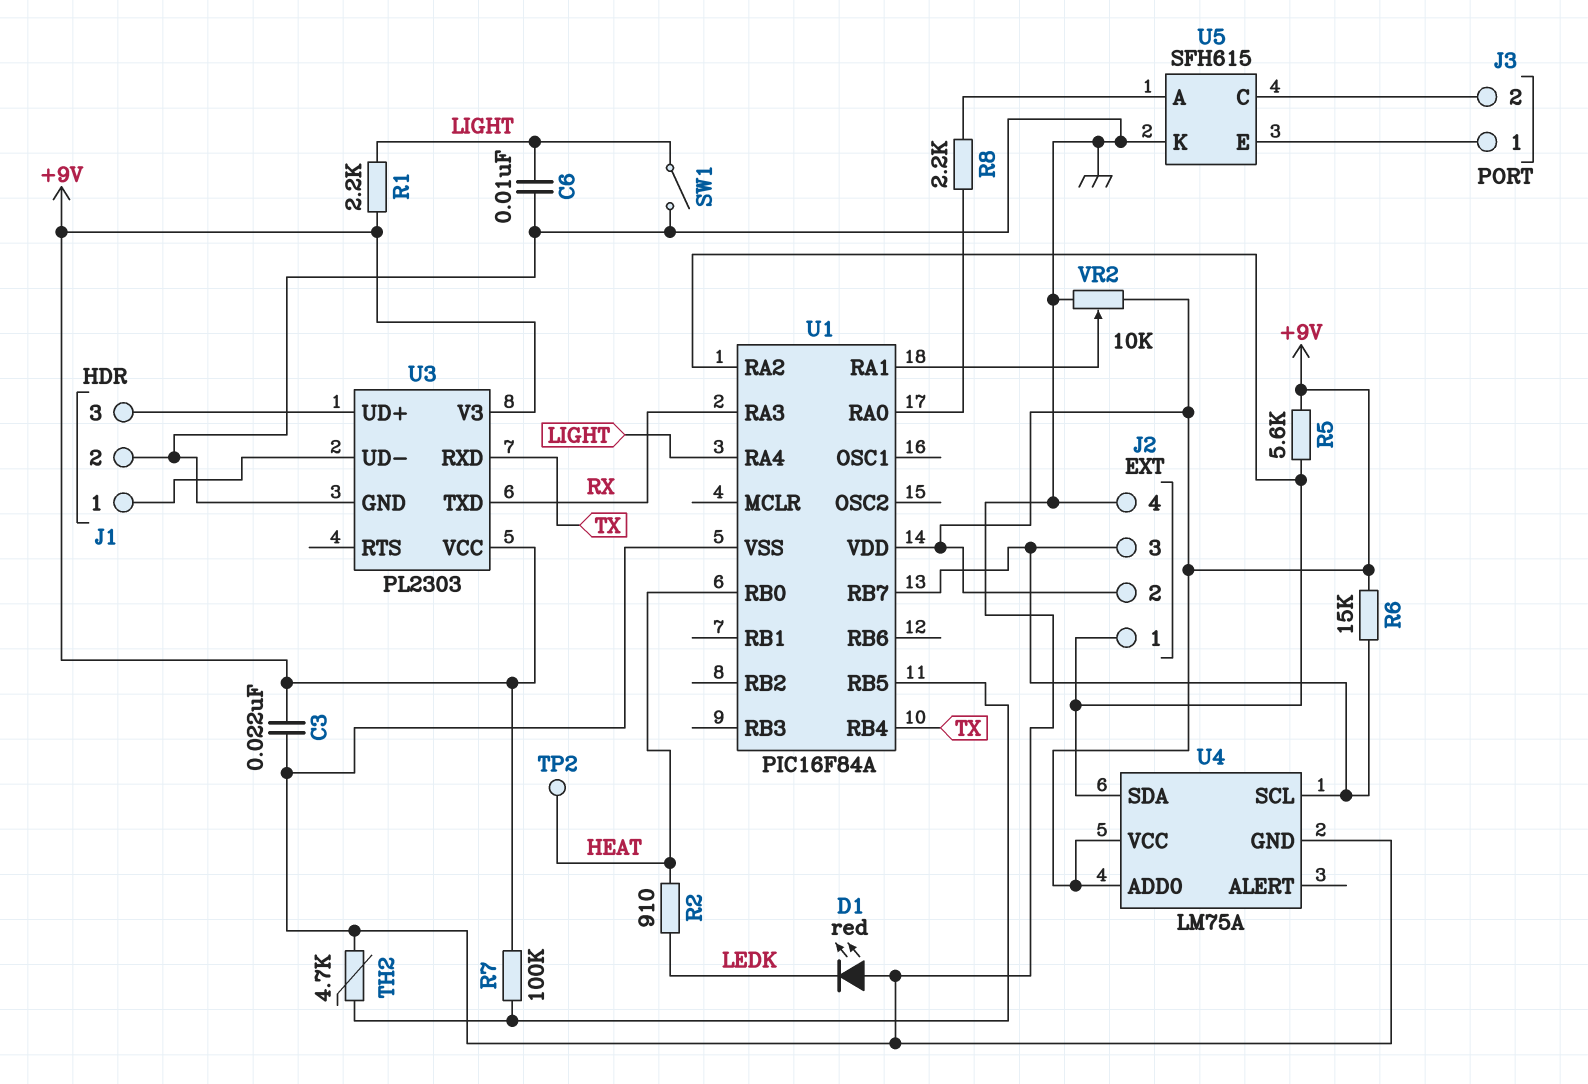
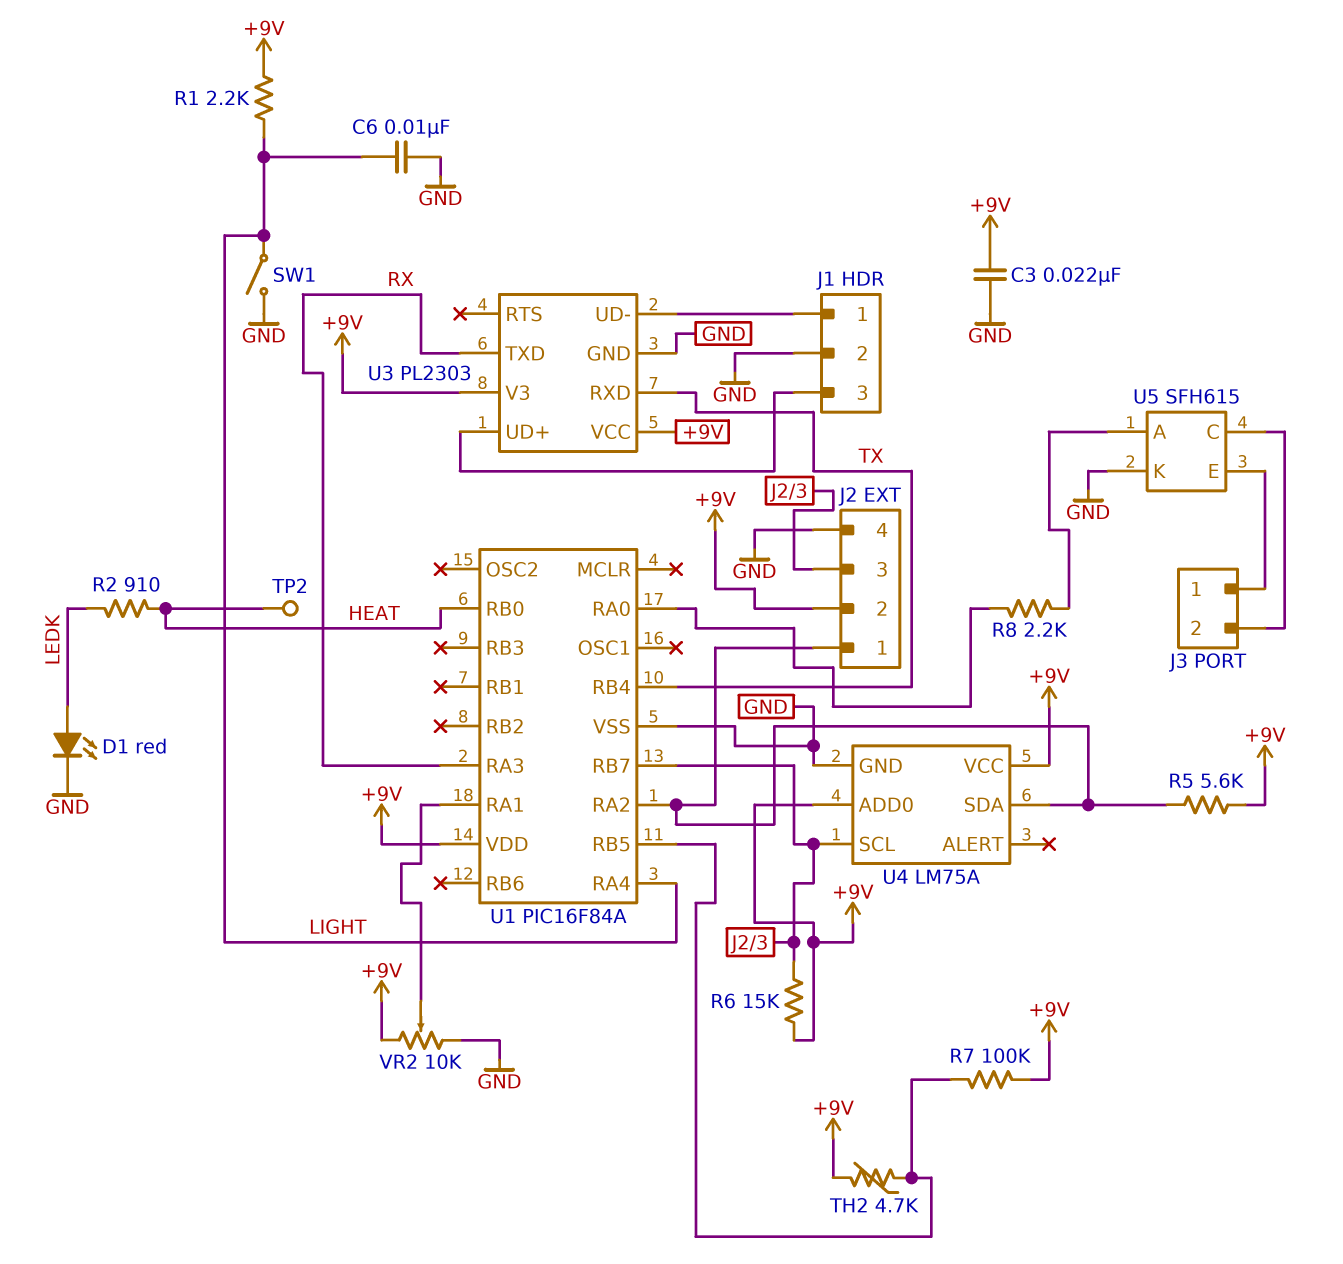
D1: LED red (A GND, K LEDK) -> LED red (A LEDK, K GND)
TH2: 4.7k (GND, U1/RB5) -> 4.7k (+9V, U1/RB5)

